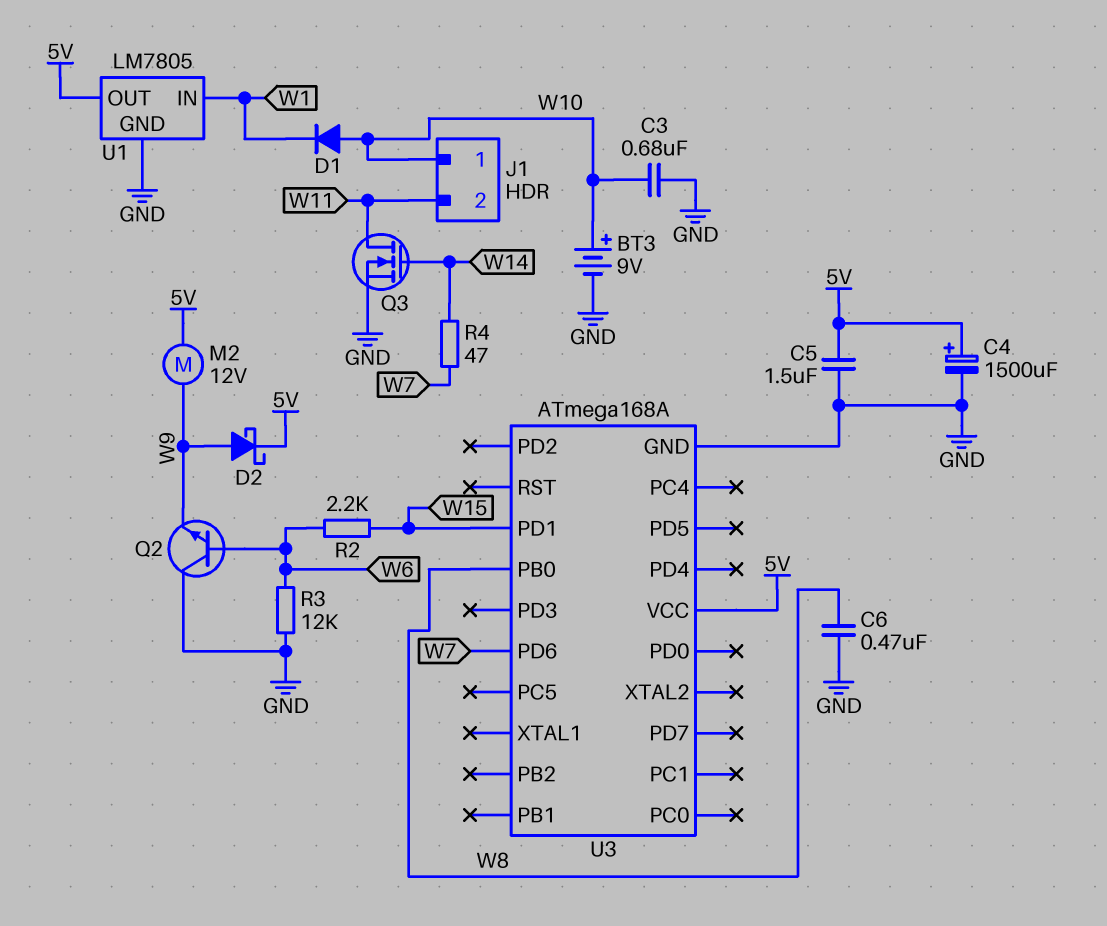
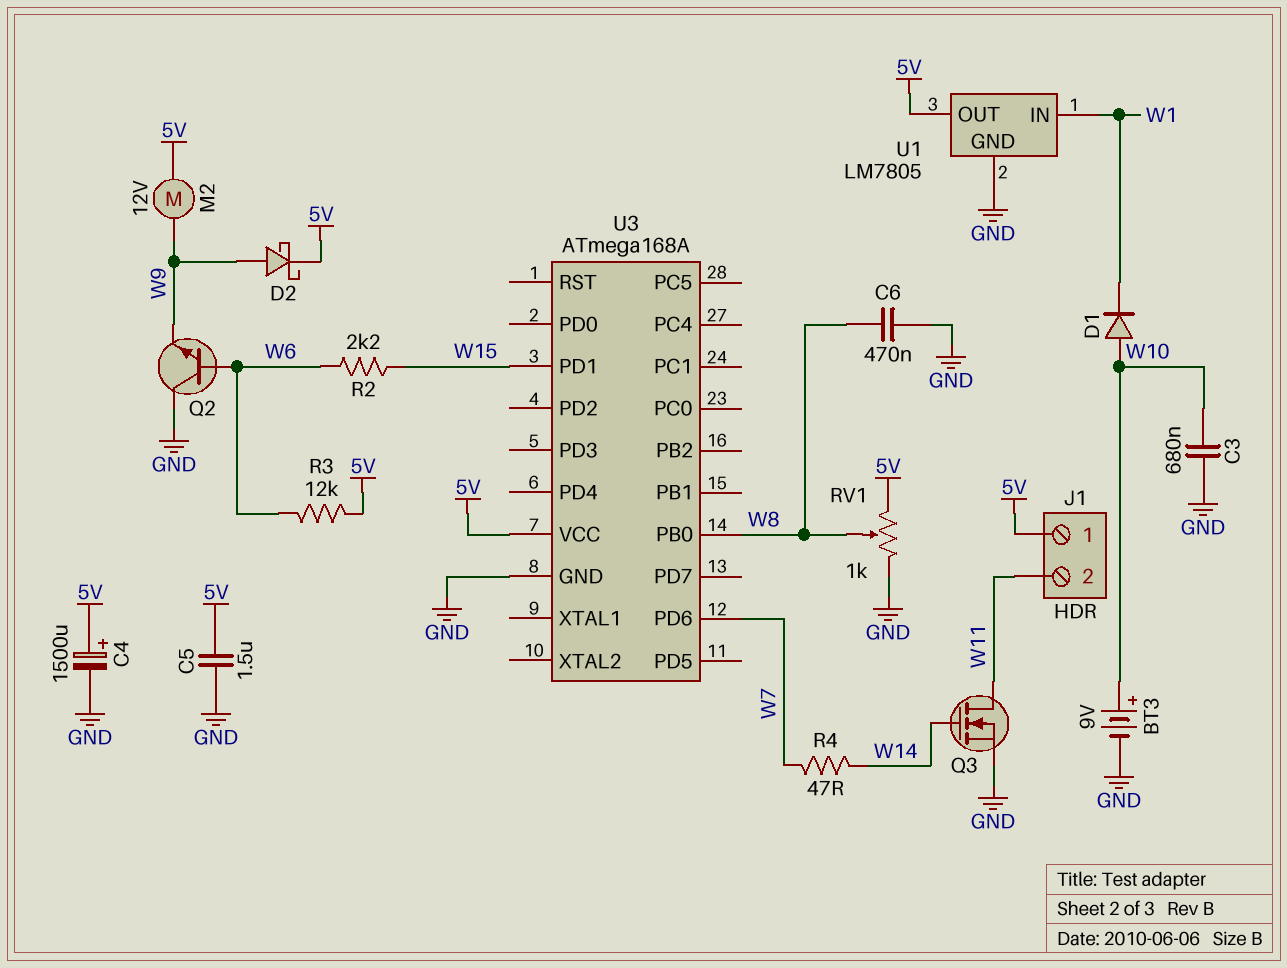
J1 pin 1: W10 -> 5V
R3: 12k (GND, W6) -> 12k (5V, W6)
RV1: none -> 1k (5V, GND, wiper W8)

